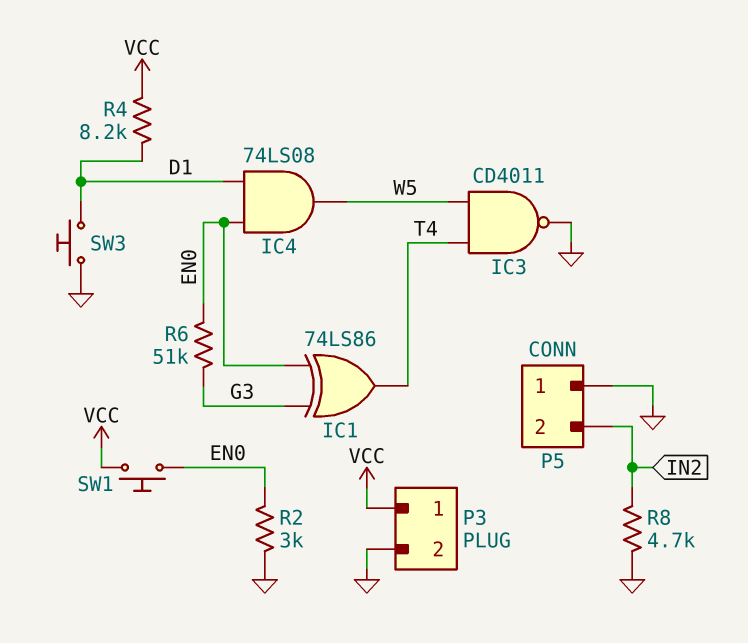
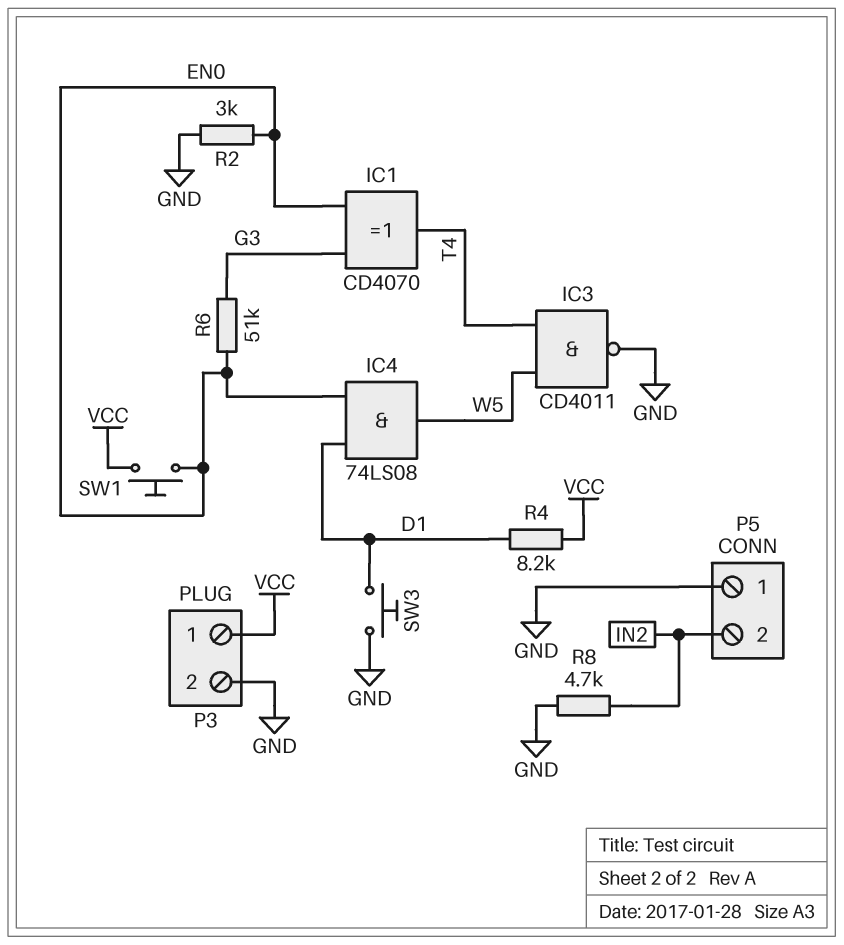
IC1: XOR 74LS86 (in EN0, in G3, out T4) -> XOR CD4070 (in EN0, in G3, out T4)

